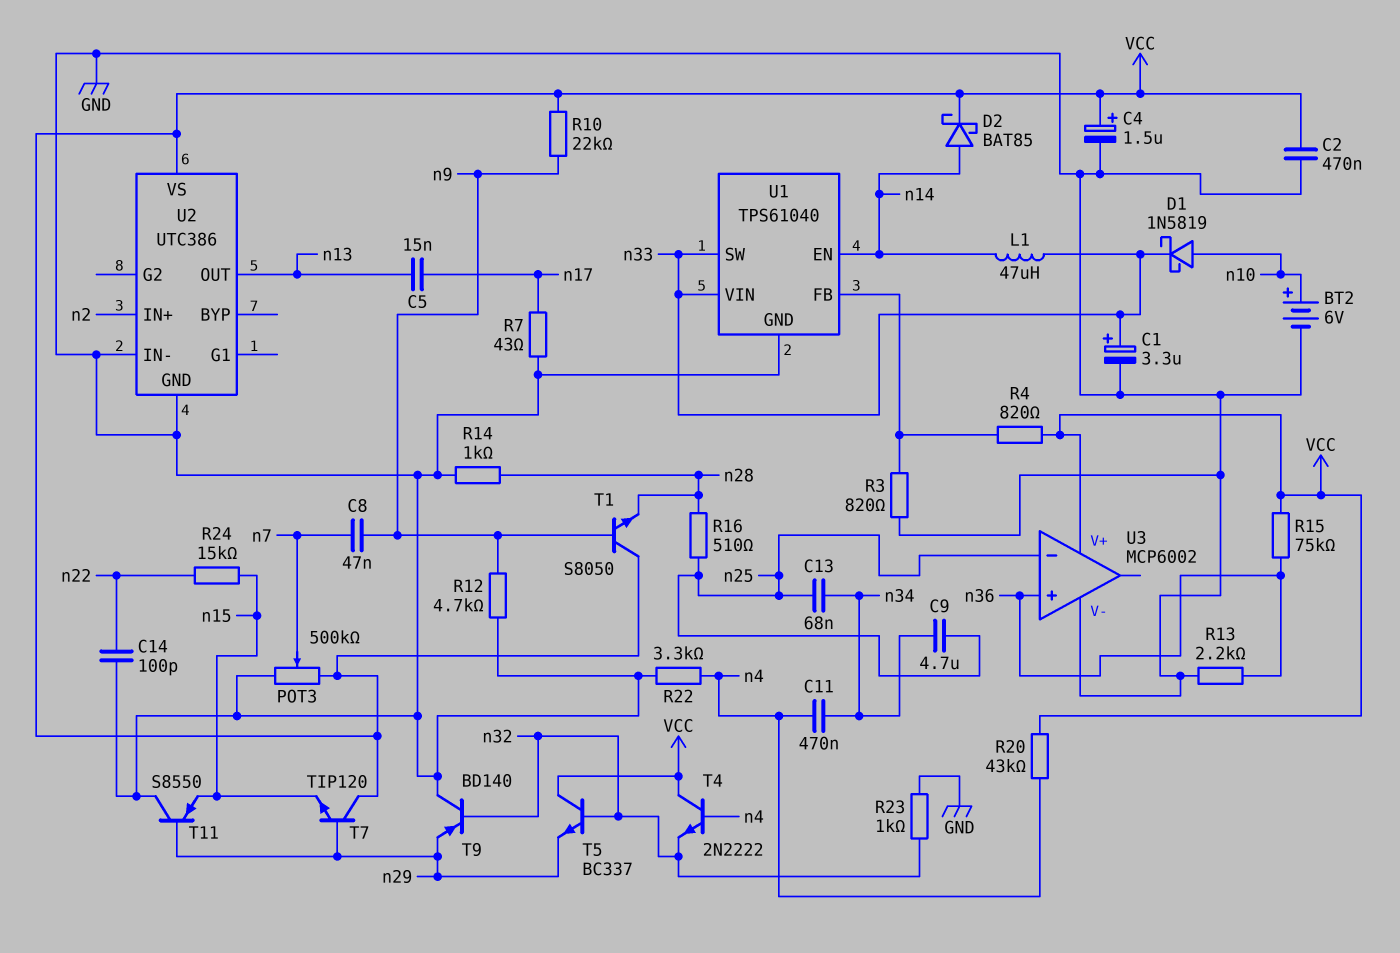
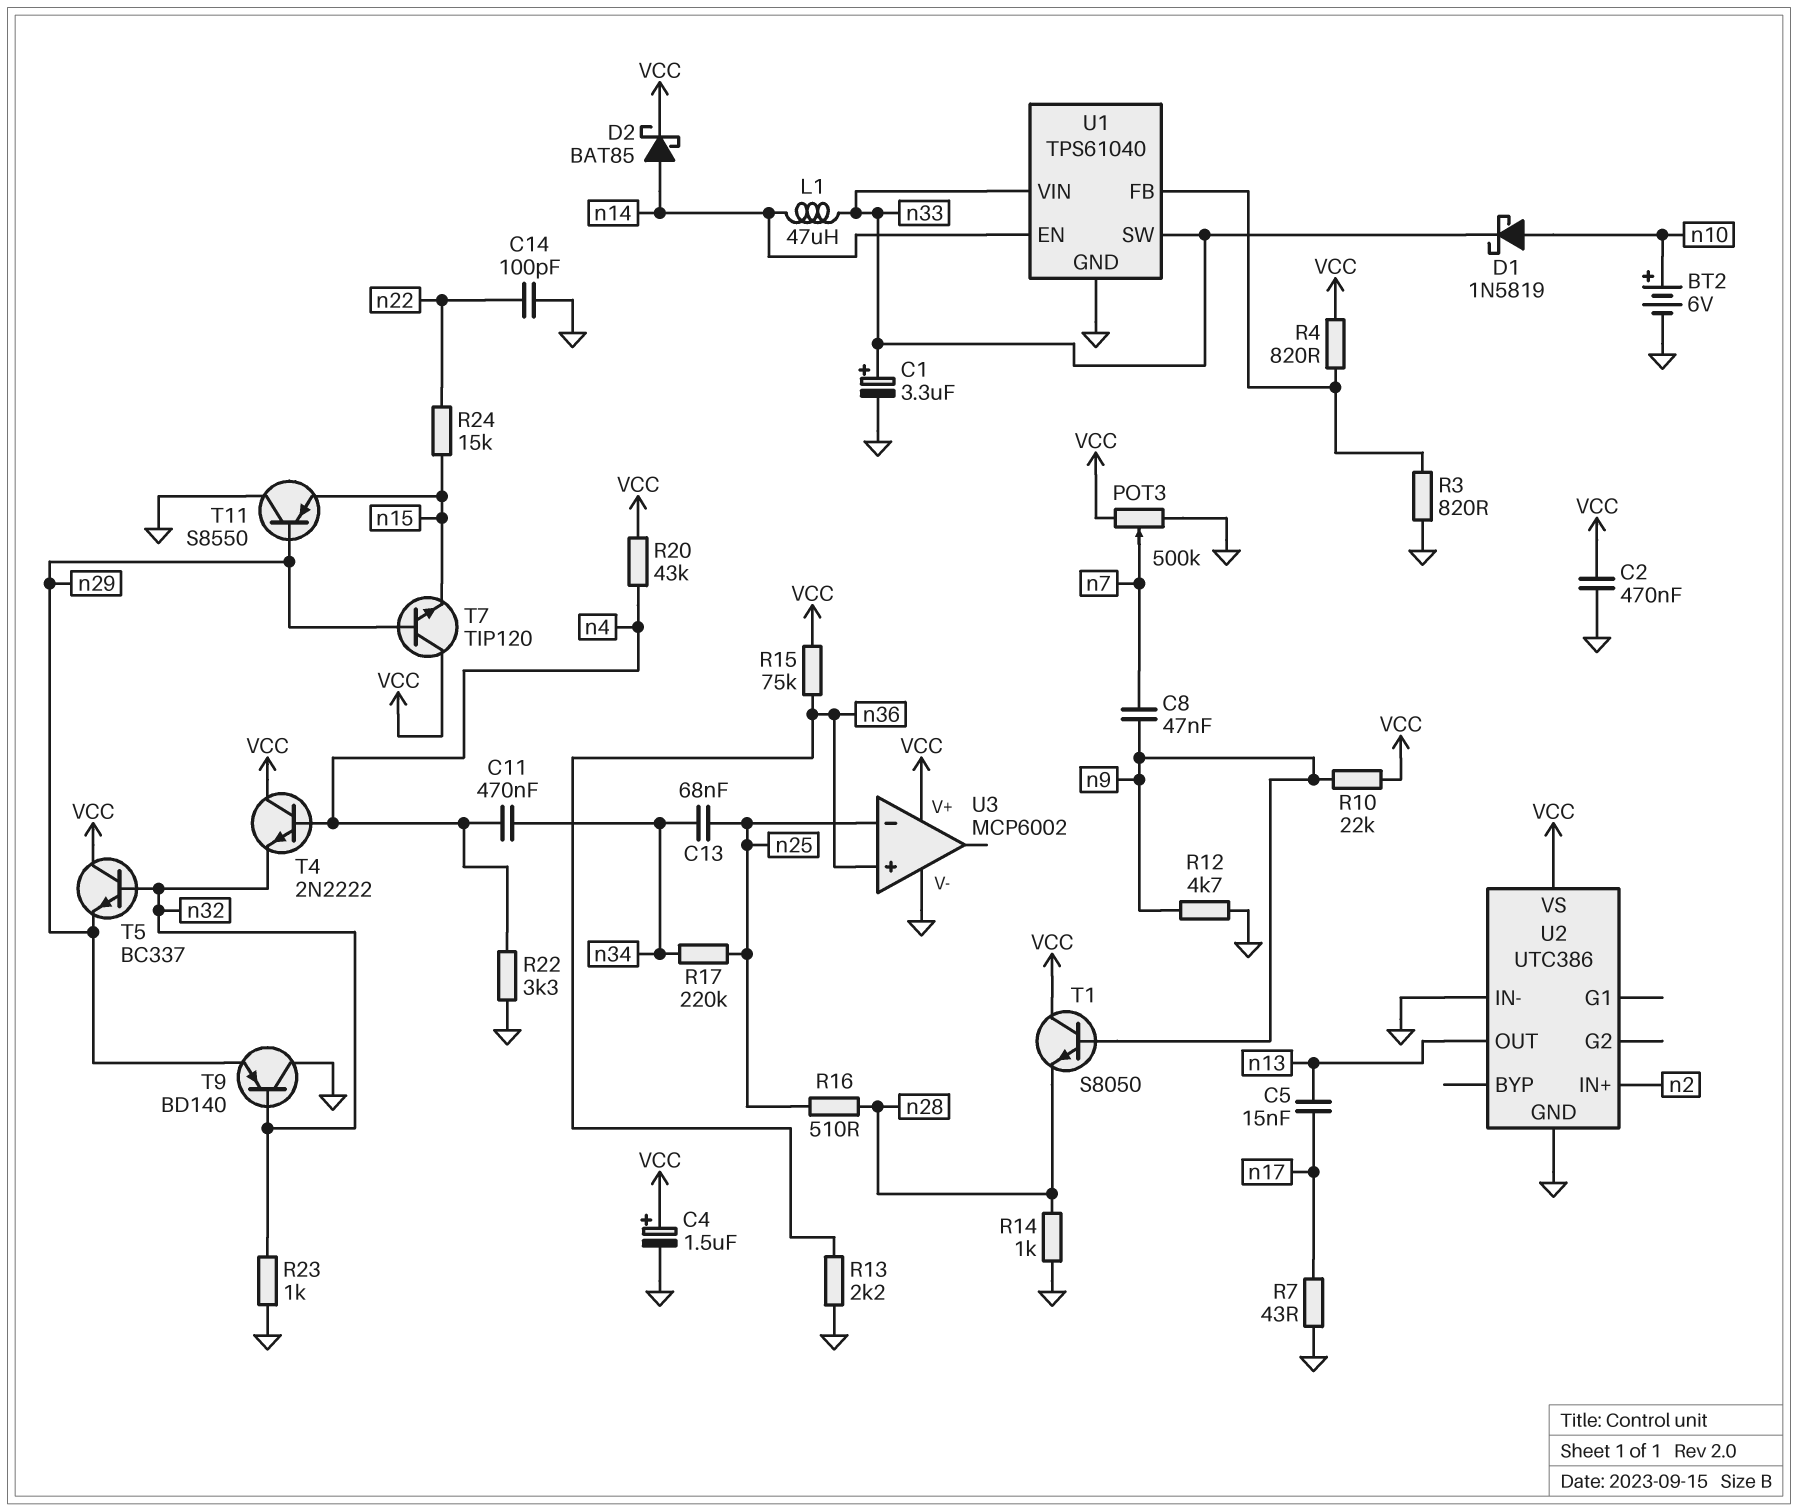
C9: 4.7uF (n25, n34) -> none
R17: none -> 220k (n25, n34)

